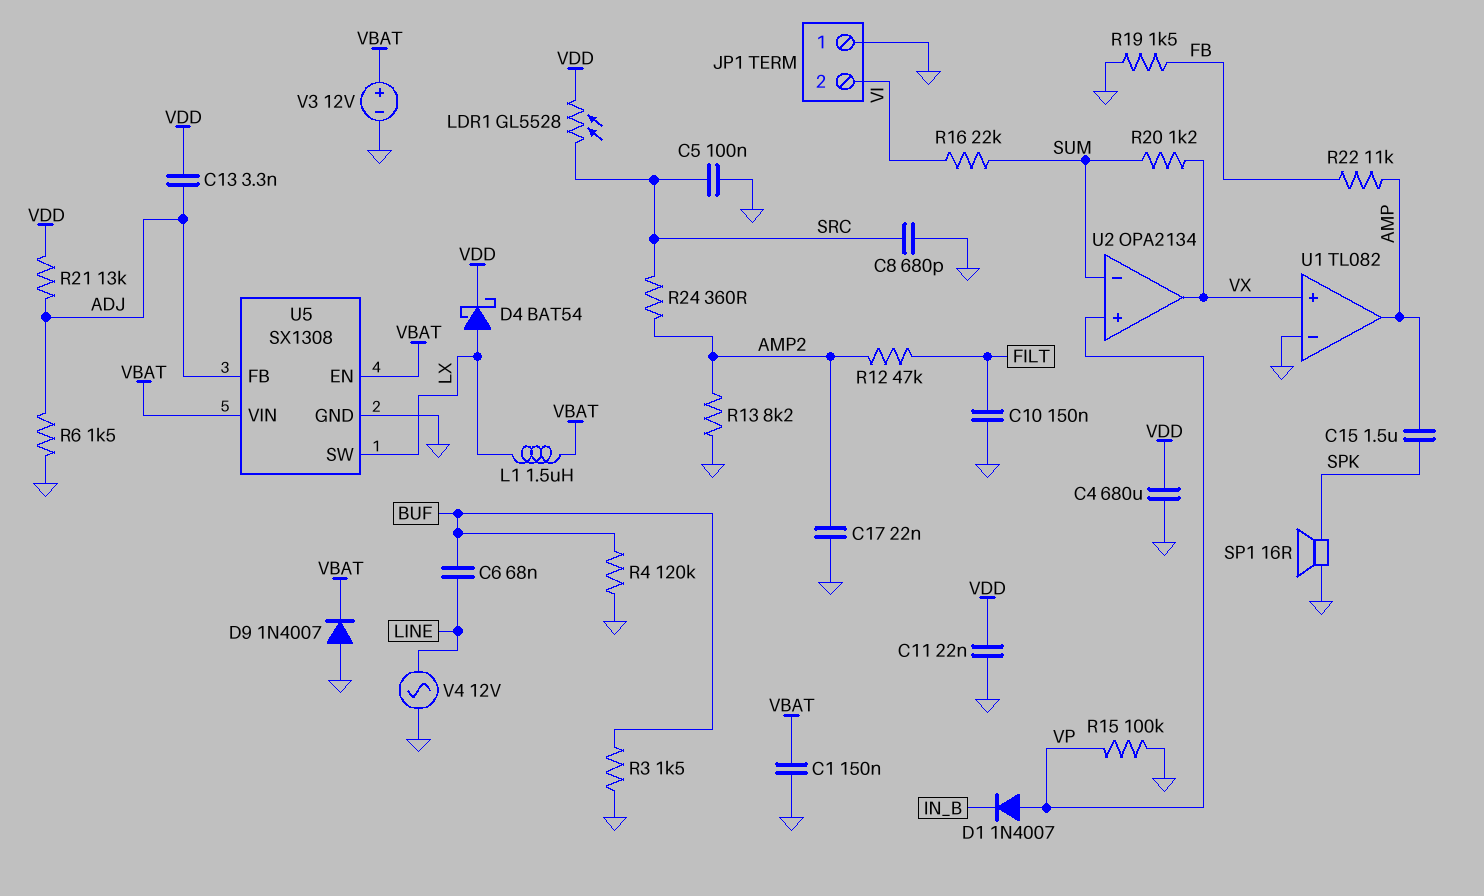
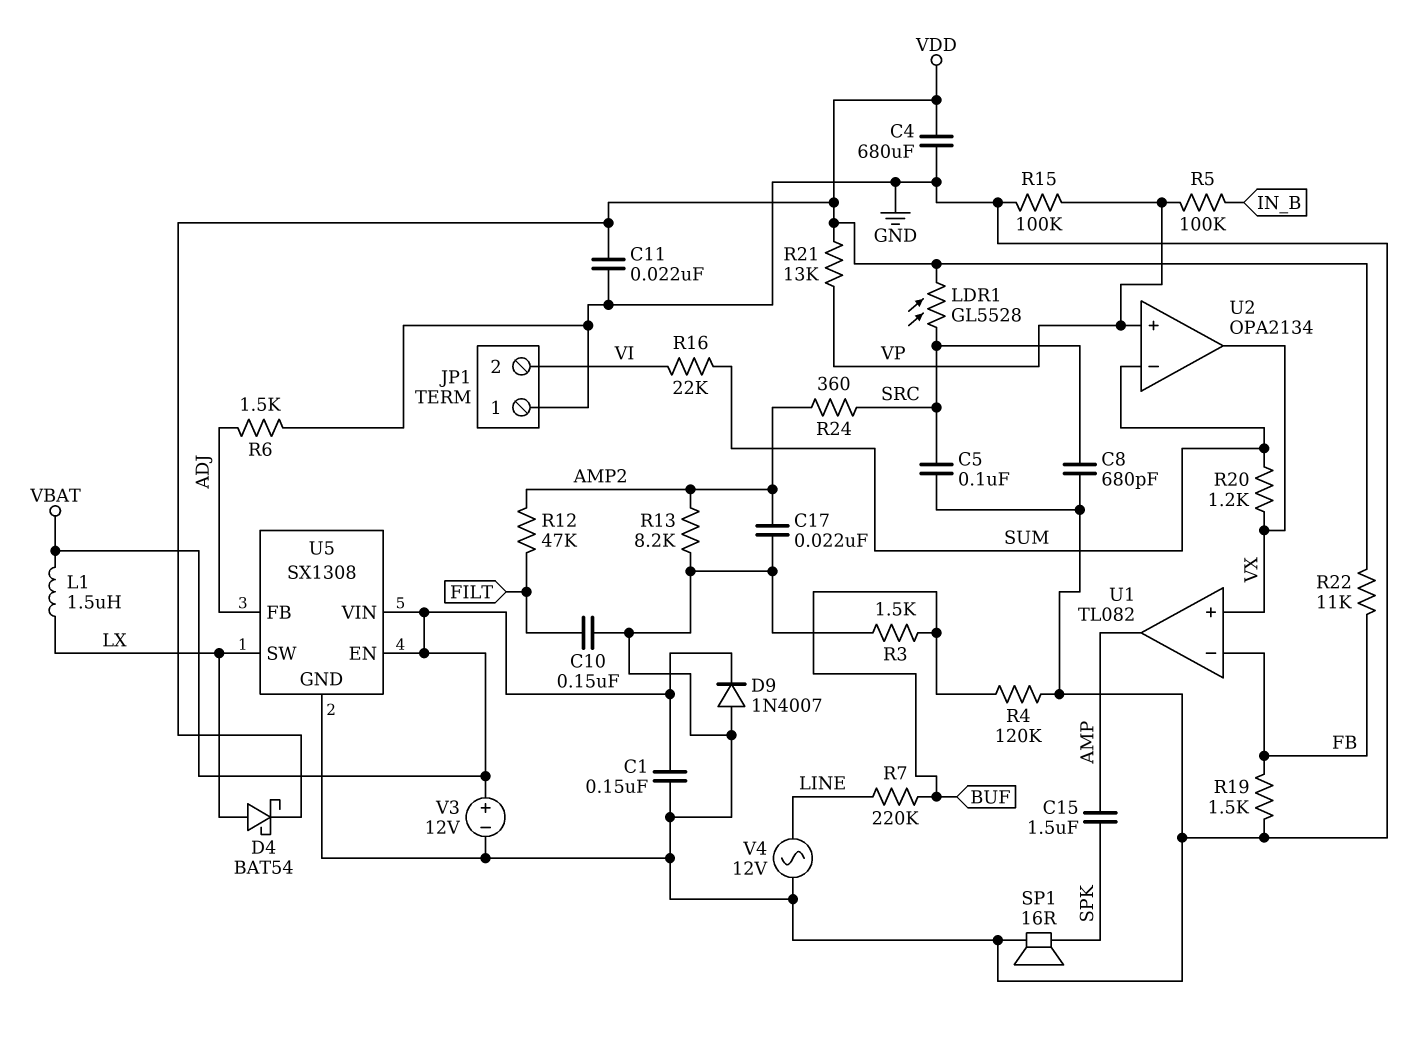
C6: 68nF (BUF, LINE) -> none
C13: 3.3nF (ADJ, VDD) -> none
D1: diode 1N4007 (A VP, K IN_B) -> none
R5: none -> 100k (IN_B, VP)
R7: none -> 220k (BUF, LINE)
R21: 13k (ADJ, VDD) -> 13k (VDD, VP)
R22: 11k (AMP, FB) -> 11k (FB, VDD)
U1 pin in-: GND -> FB

